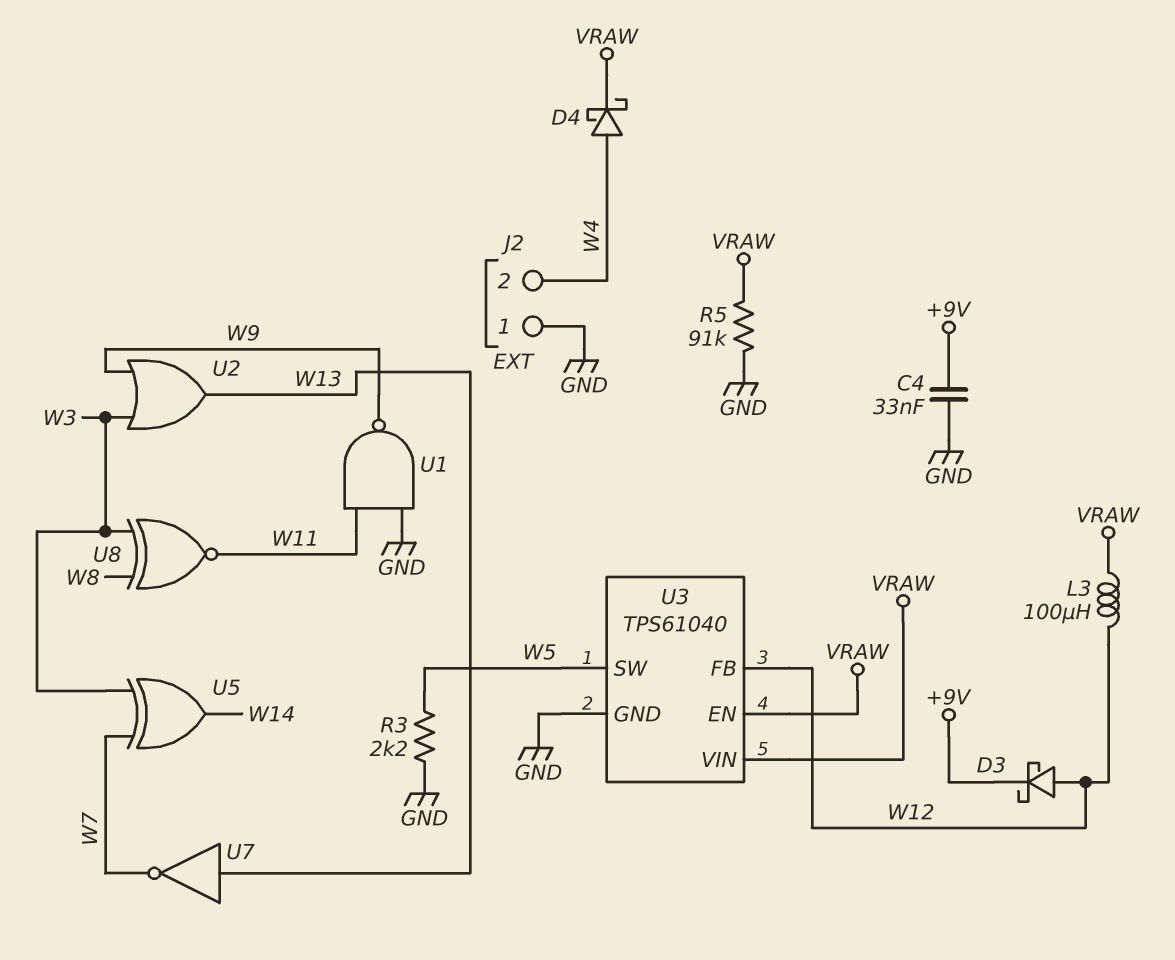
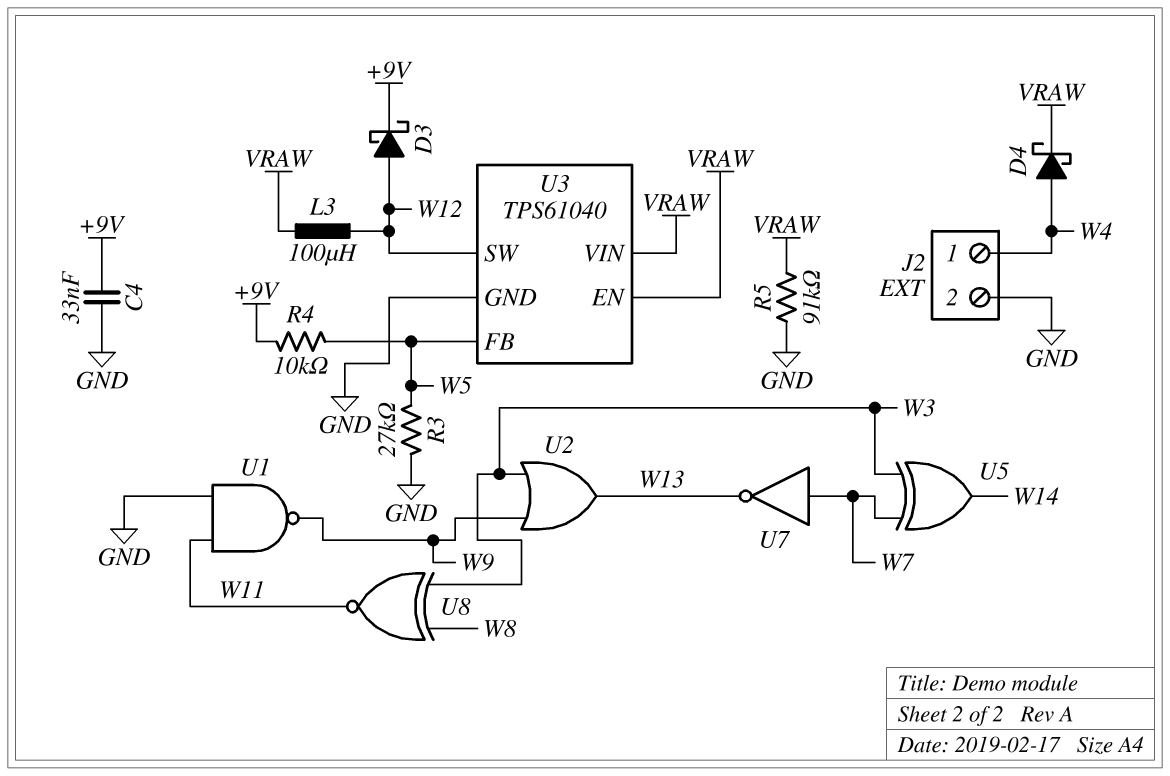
J2 pin 1: GND -> W4
J2 pin 2: W4 -> GND
R3: 2.2k (GND, W5) -> 27k (GND, W5)
R4: none -> 10k (+9V, W5)
U3 pin FB: W12 -> W5
U3 pin SW: W5 -> W12
U7: NOT (in W13, out W7) -> NOT (in W7, out W13)

